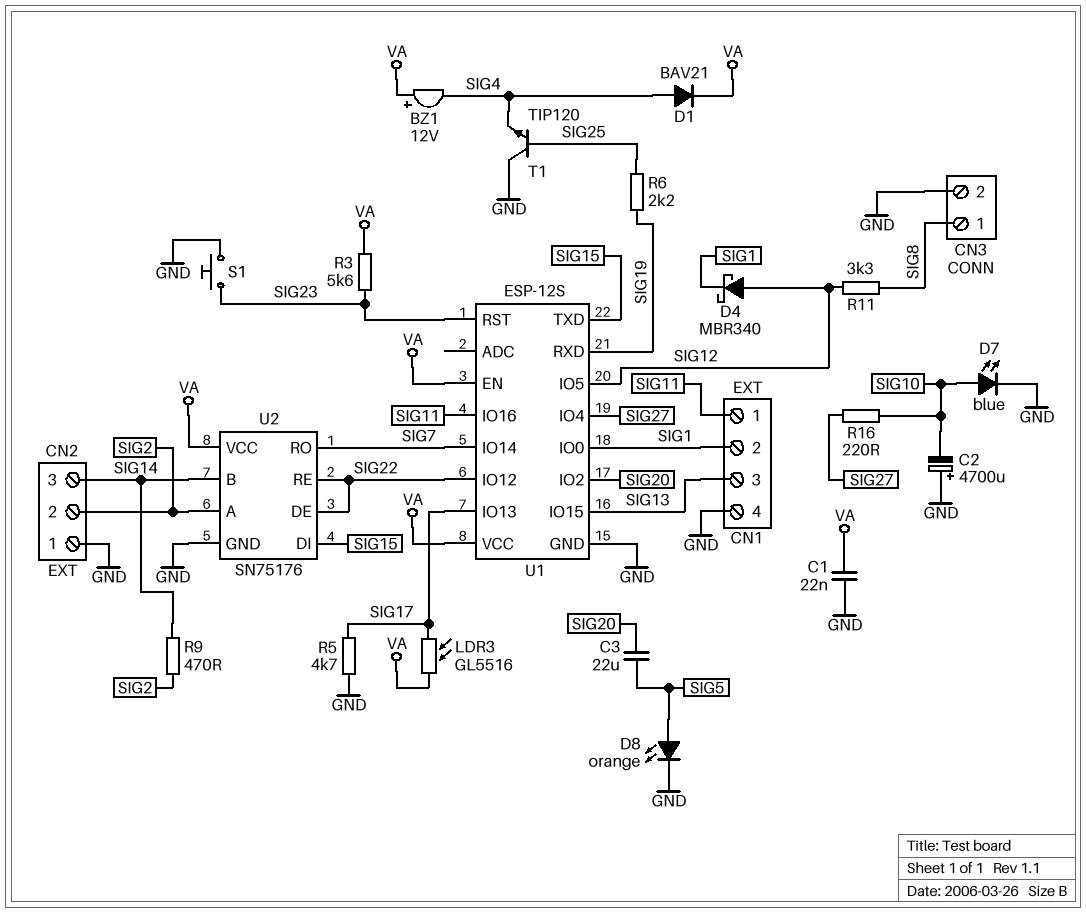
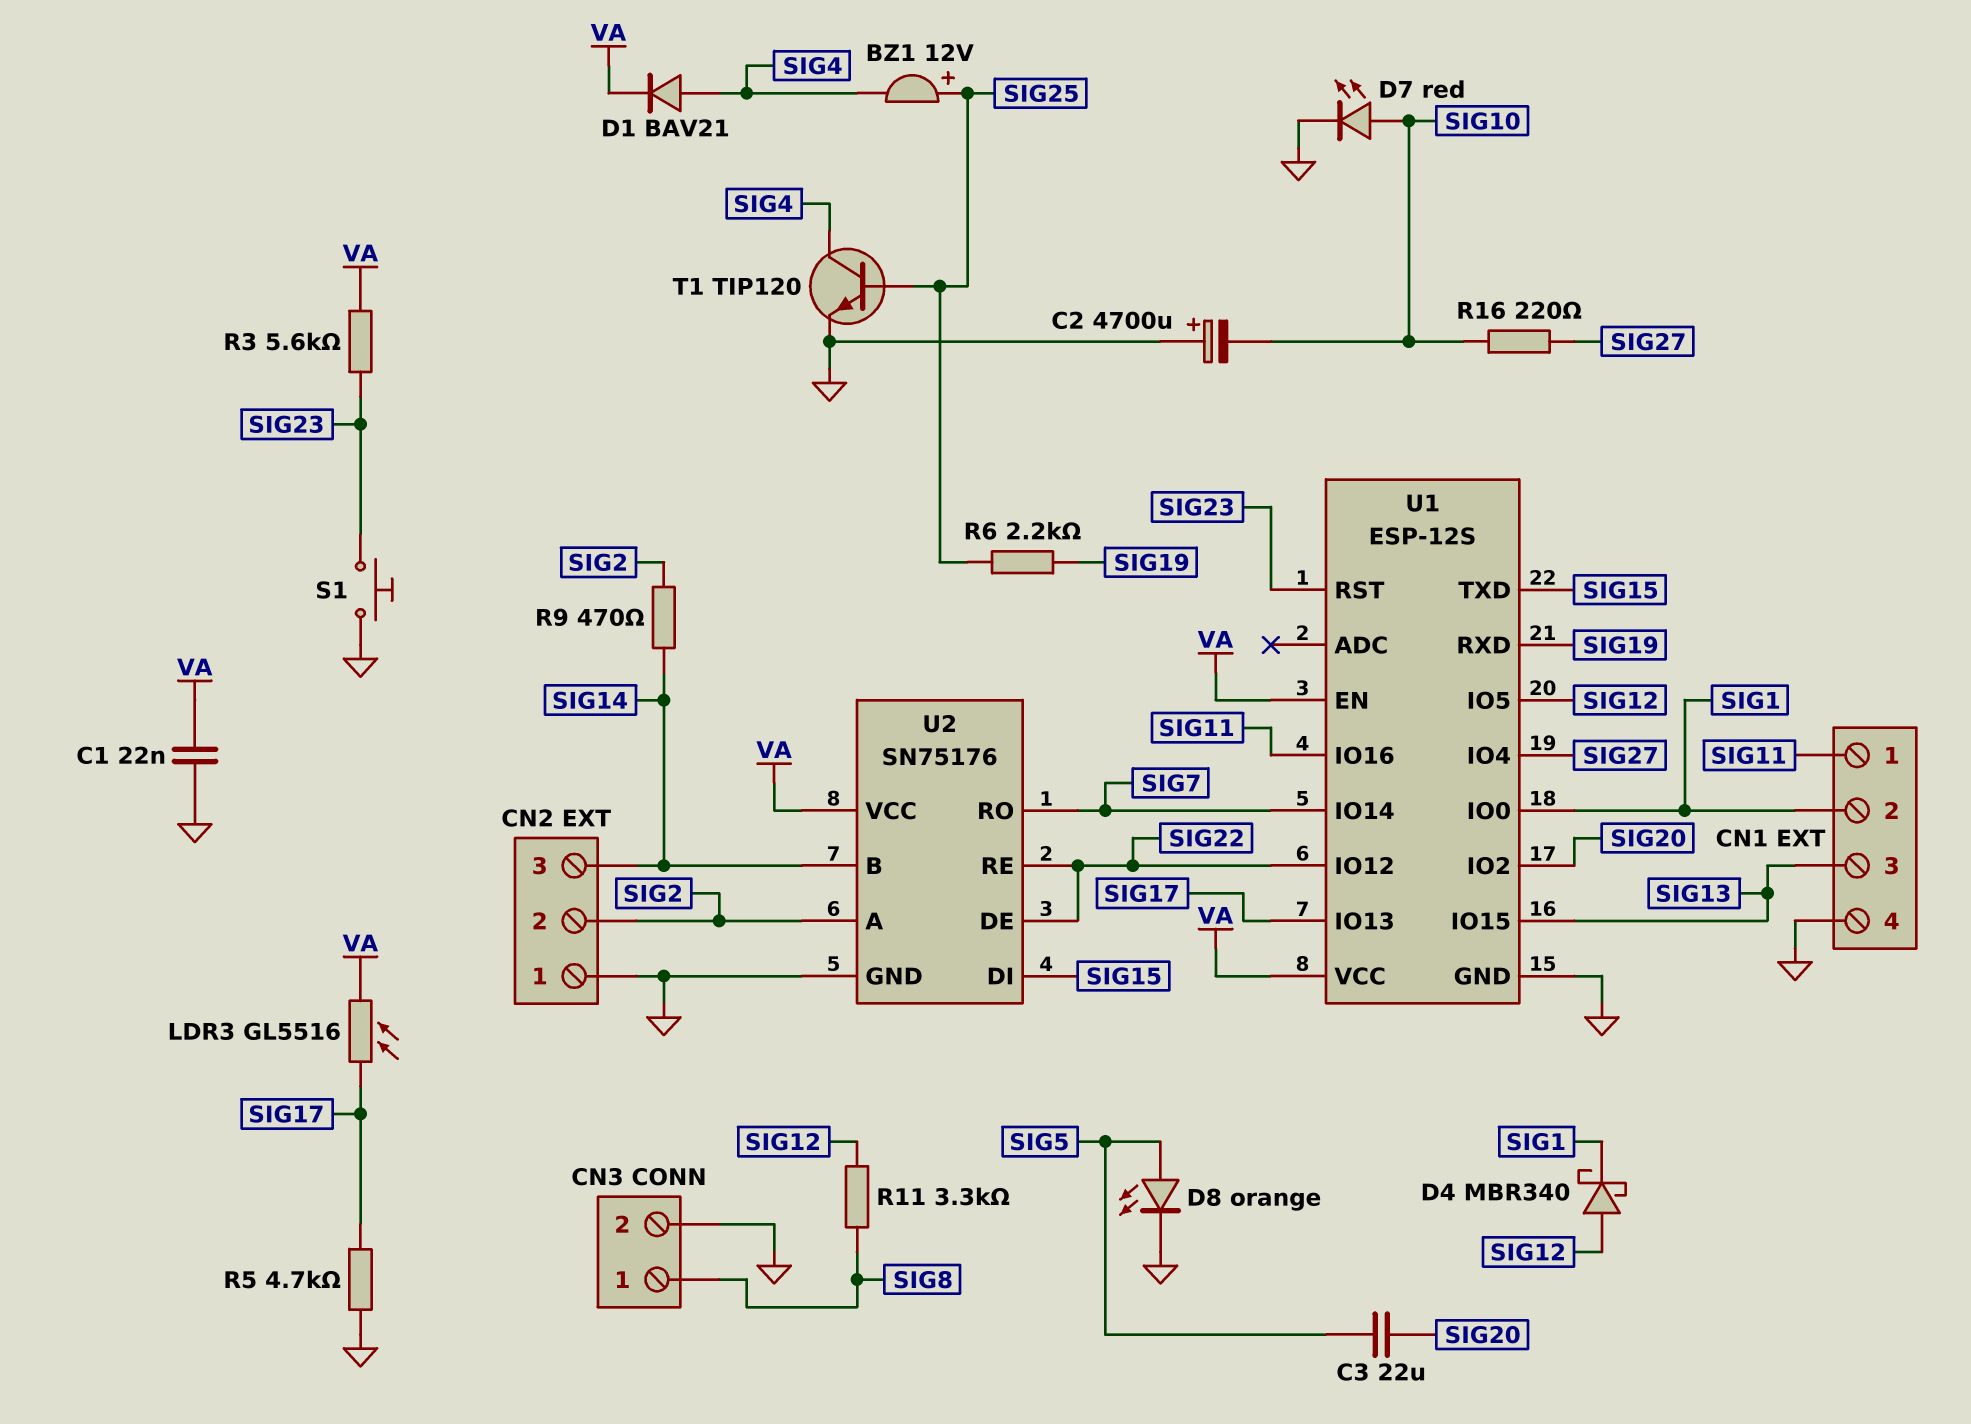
BZ1: buzzer 12V (plus VA, minus SIG4) -> buzzer 12V (plus SIG25, minus SIG4)
D7: LED blue (A SIG10, K GND) -> LED red (A SIG10, K GND)
T1: NPN TIP120 (B SIG25, C GND, E SIG4) -> NPN TIP120 (B SIG25, C SIG4, E GND)

